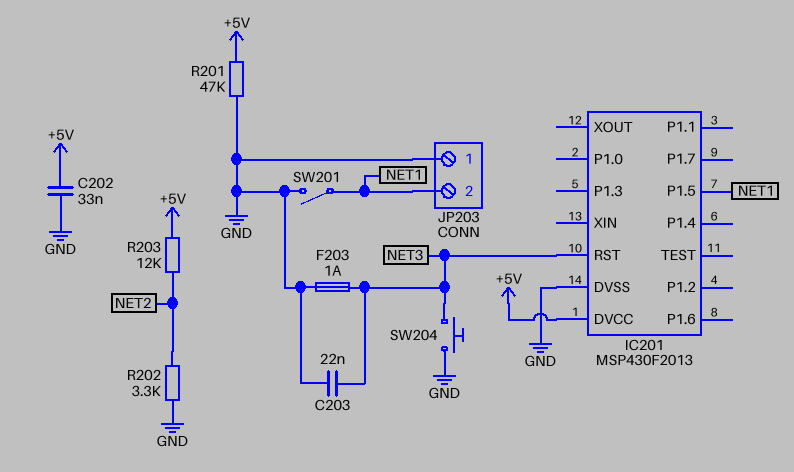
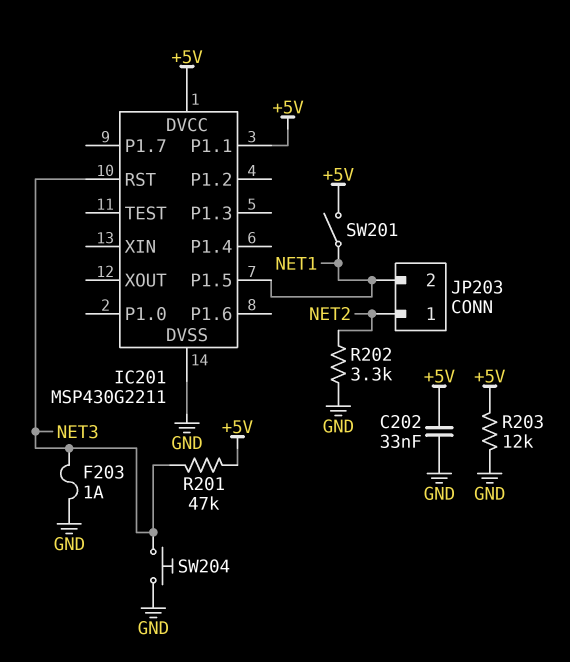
C203: 22nF (GND, NET3) -> none
IC201: MSP430F2013 -> MSP430G2211
IC201 pin P1.1: none -> +5V
JP203 pin 1: GND -> NET2
R201: 47k (+5V, GND) -> 47k (+5V, NET3)
R203: 12k (+5V, NET2) -> 12k (+5V, GND)
SW201: switch (GND, NET1) -> switch (+5V, NET1)

